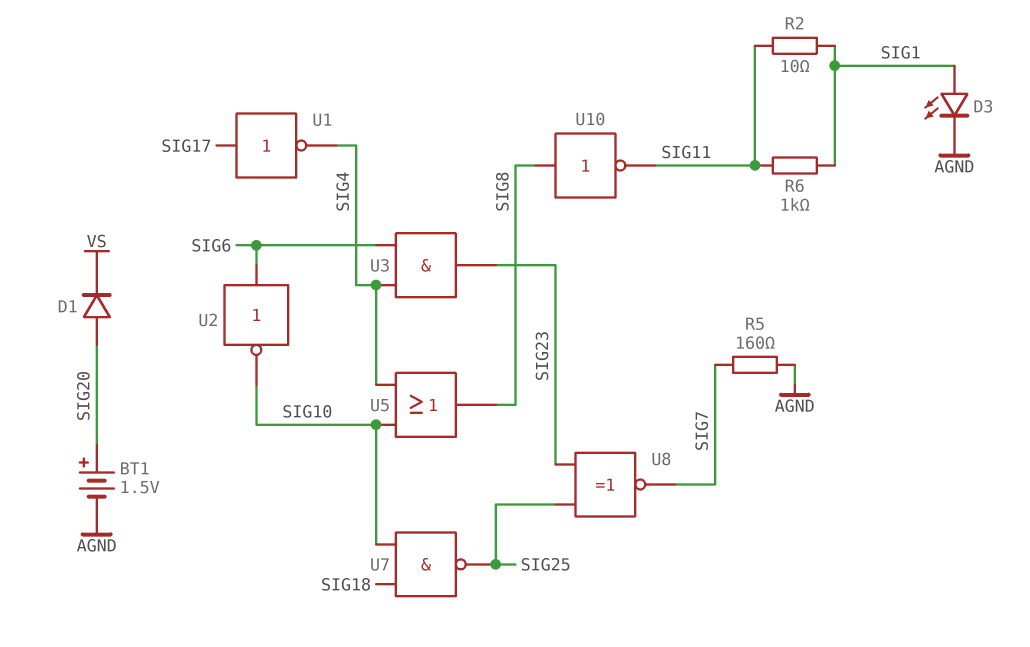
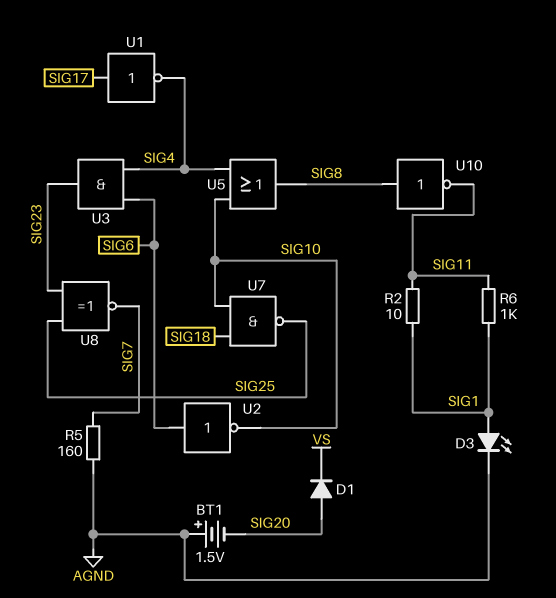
BT1: 1.5V (plus SIG20, minus AGND) -> 1.5V (plus AGND, minus SIG20)

